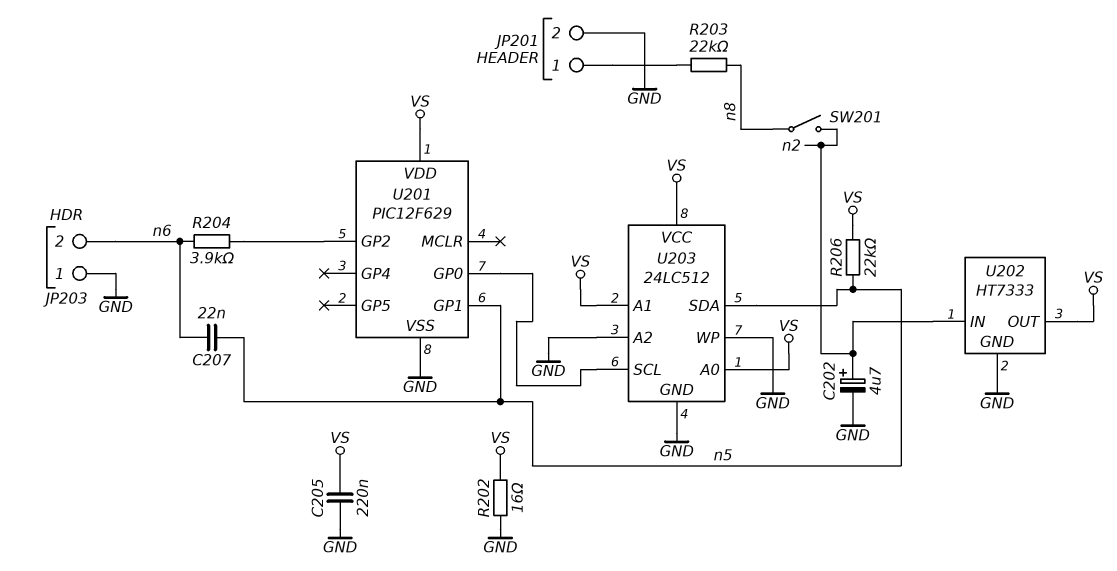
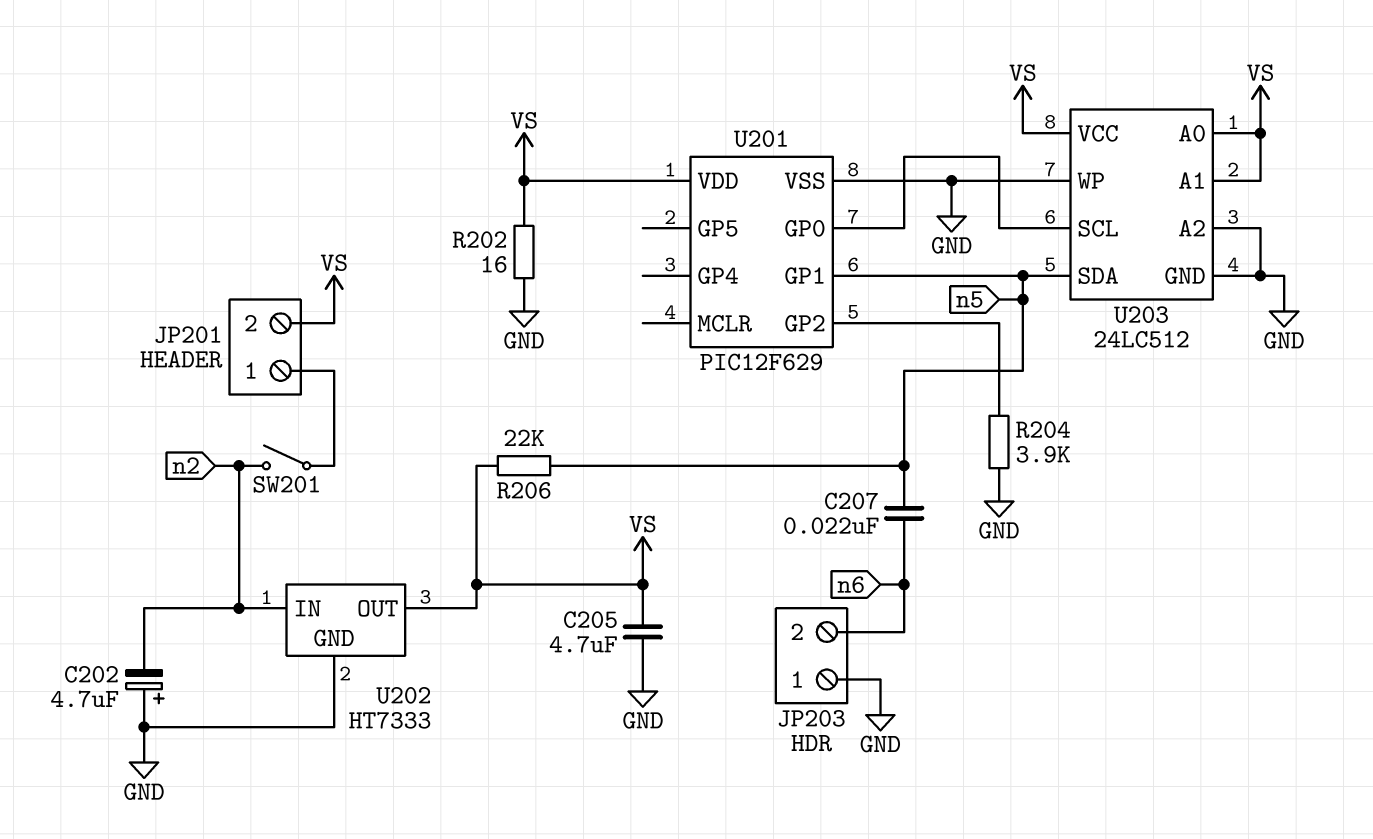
C202: 4.7uF (plus n2, minus GND) -> 4.7uF (plus GND, minus n2)
C205: 220nF (GND, VS) -> 4.7uF (GND, VS)
JP201 pin 2: GND -> VS
R203: 22k (JP201/1, n8) -> none
R204: 3.9k (U201/GP2, n6) -> 3.9k (GND, U201/GP2)
SW201: switch (n2, n8) -> switch (JP201/1, n2)

